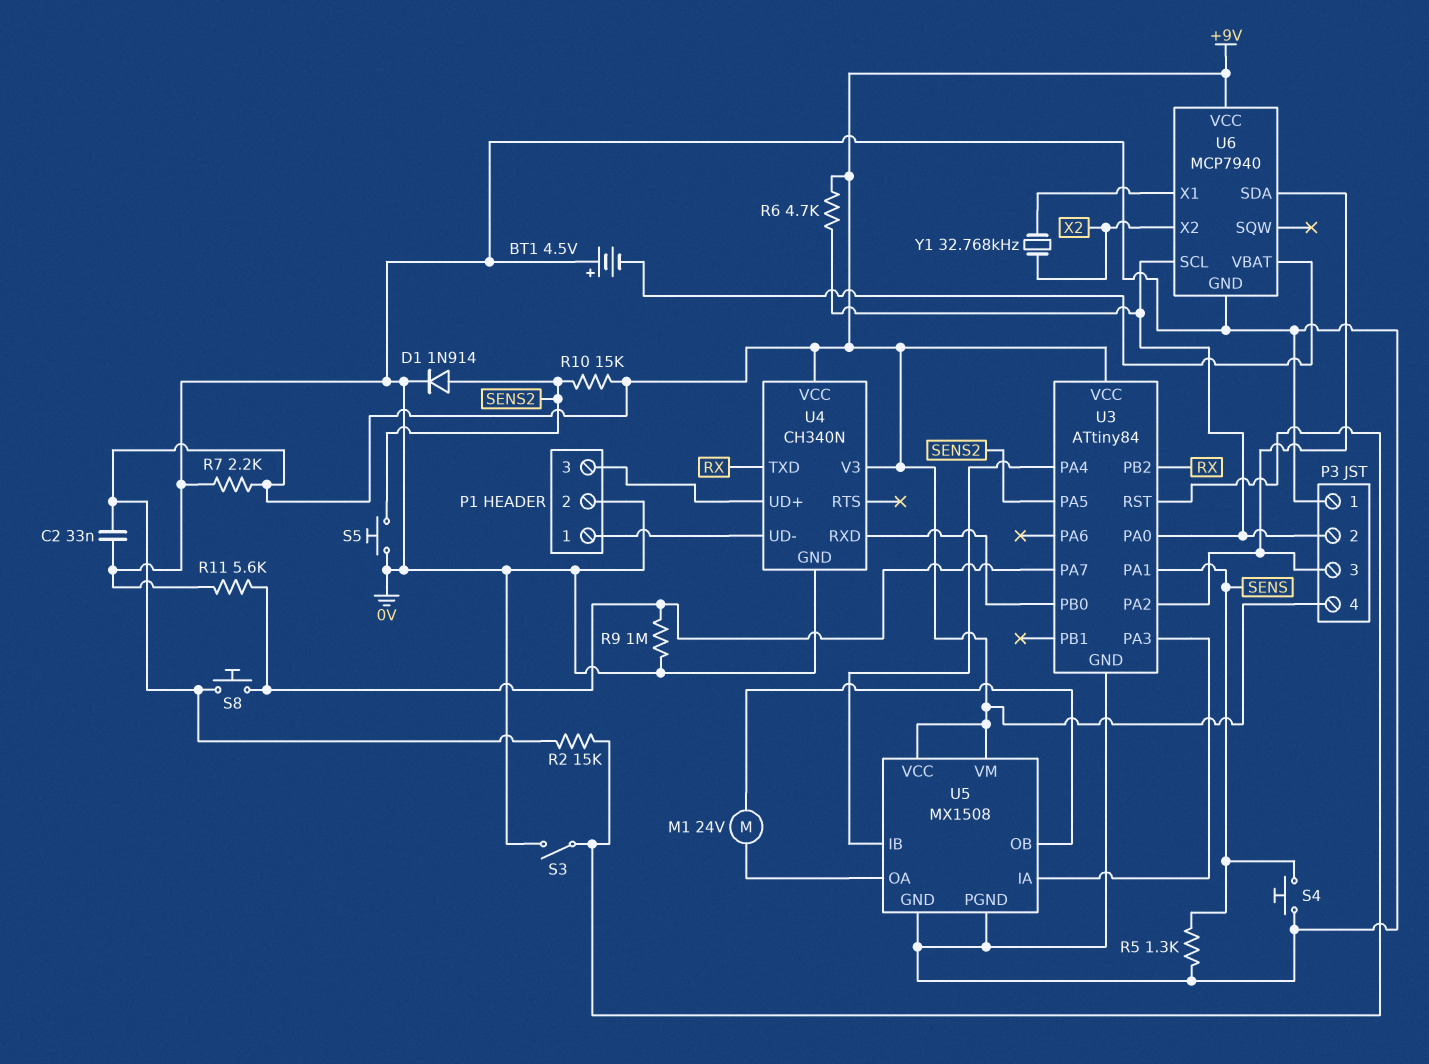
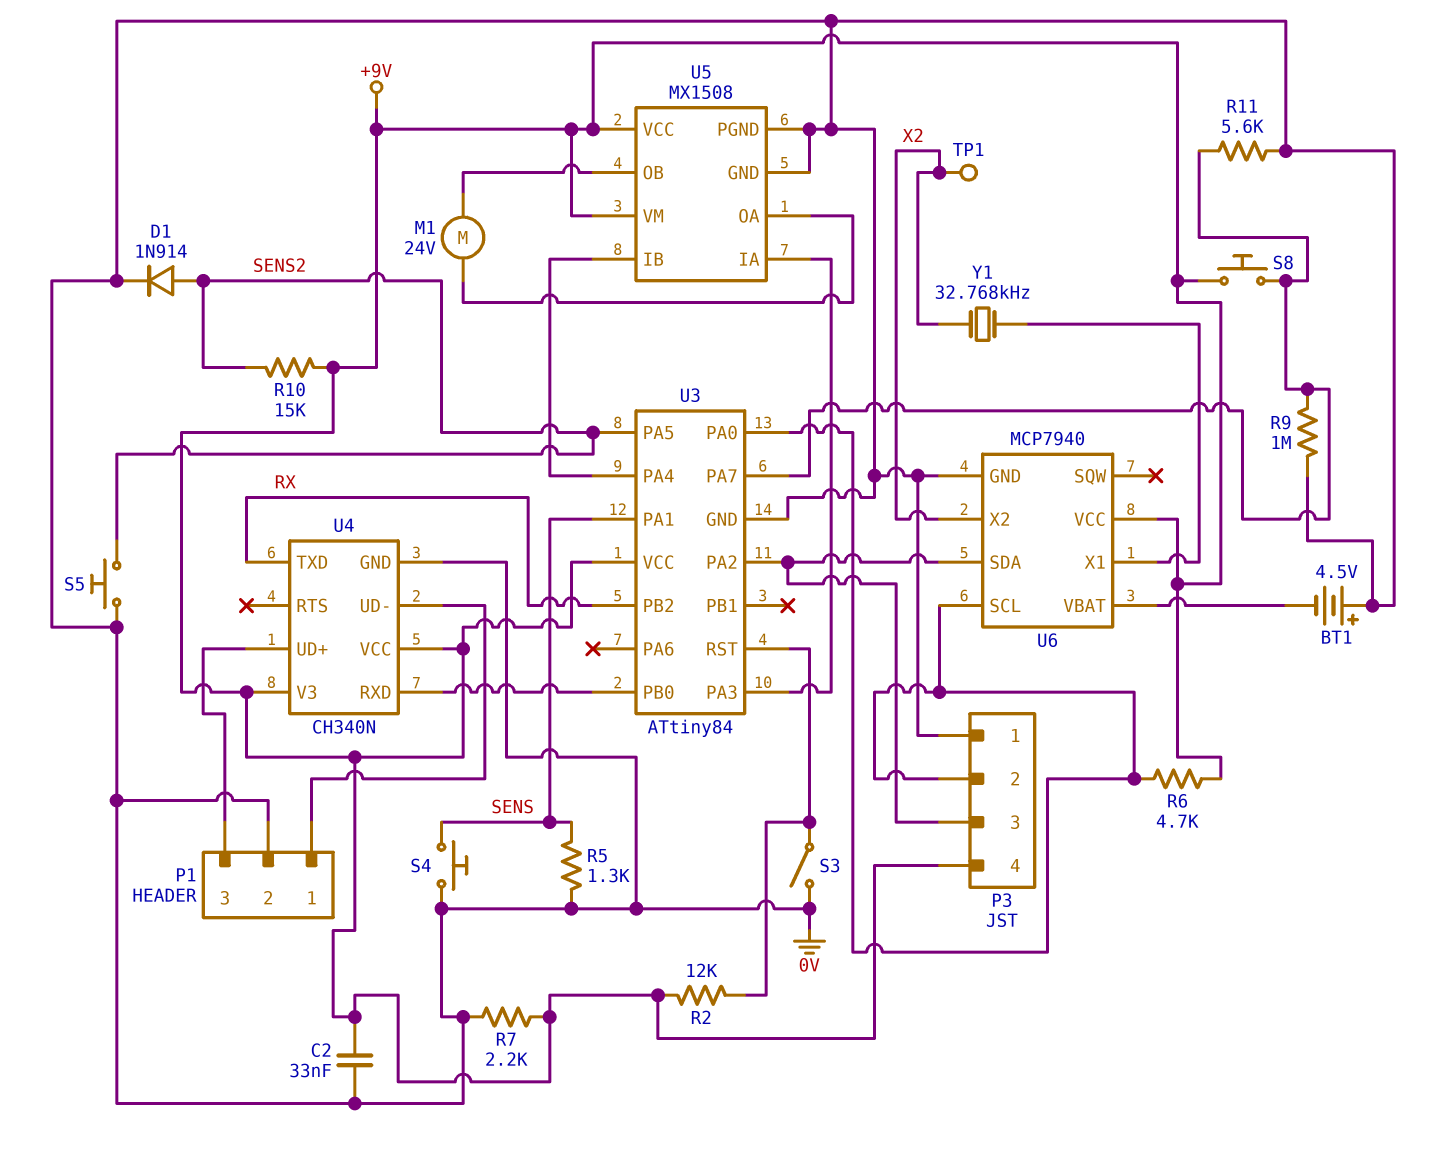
R2: 15k (+9V, U3/RST) -> 12k (+9V, U3/RST)
TP1: none -> test point (X2)

